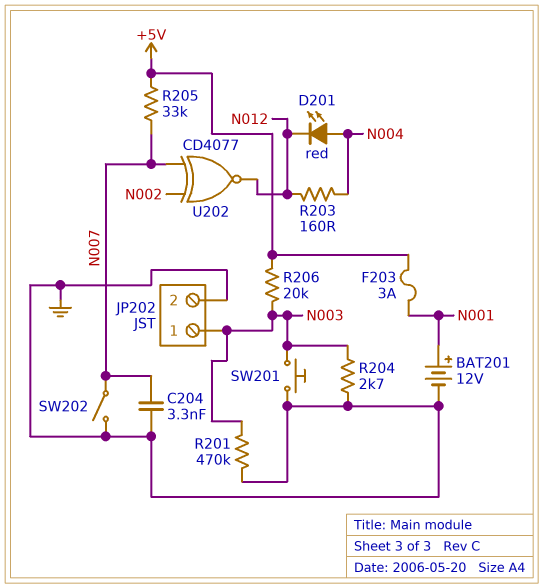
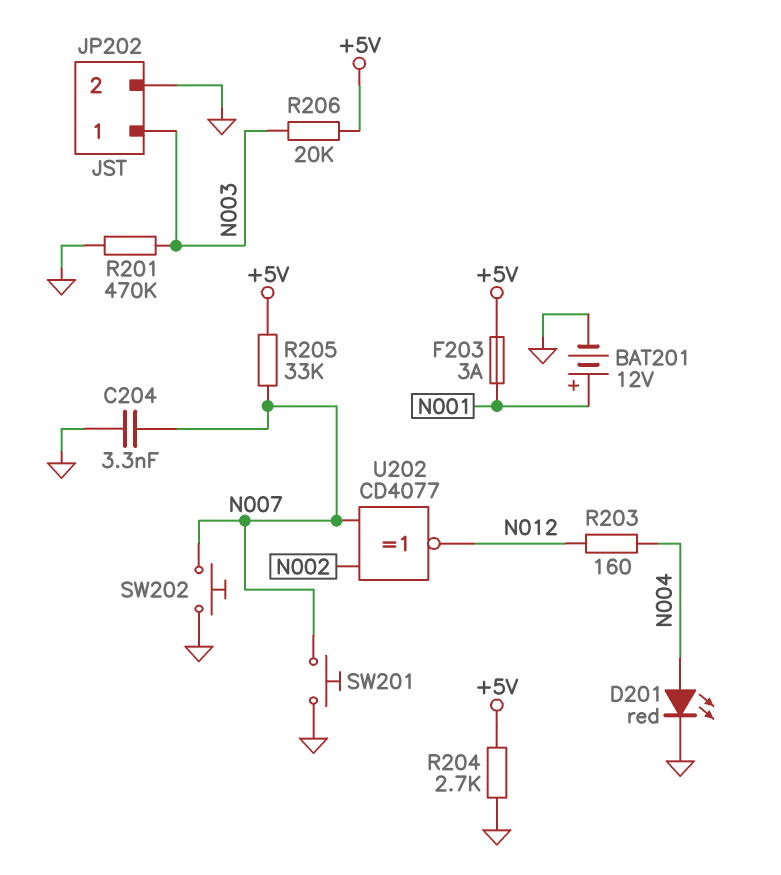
D201: LED red (A N004, K N012) -> LED red (A N004, K GND)
R204: 2.7k (GND, N003) -> 2.7k (+5V, GND)
SW201: button (GND, N003) -> button (GND, N007)
SW202: switch (GND, N007) -> button (GND, N007)

